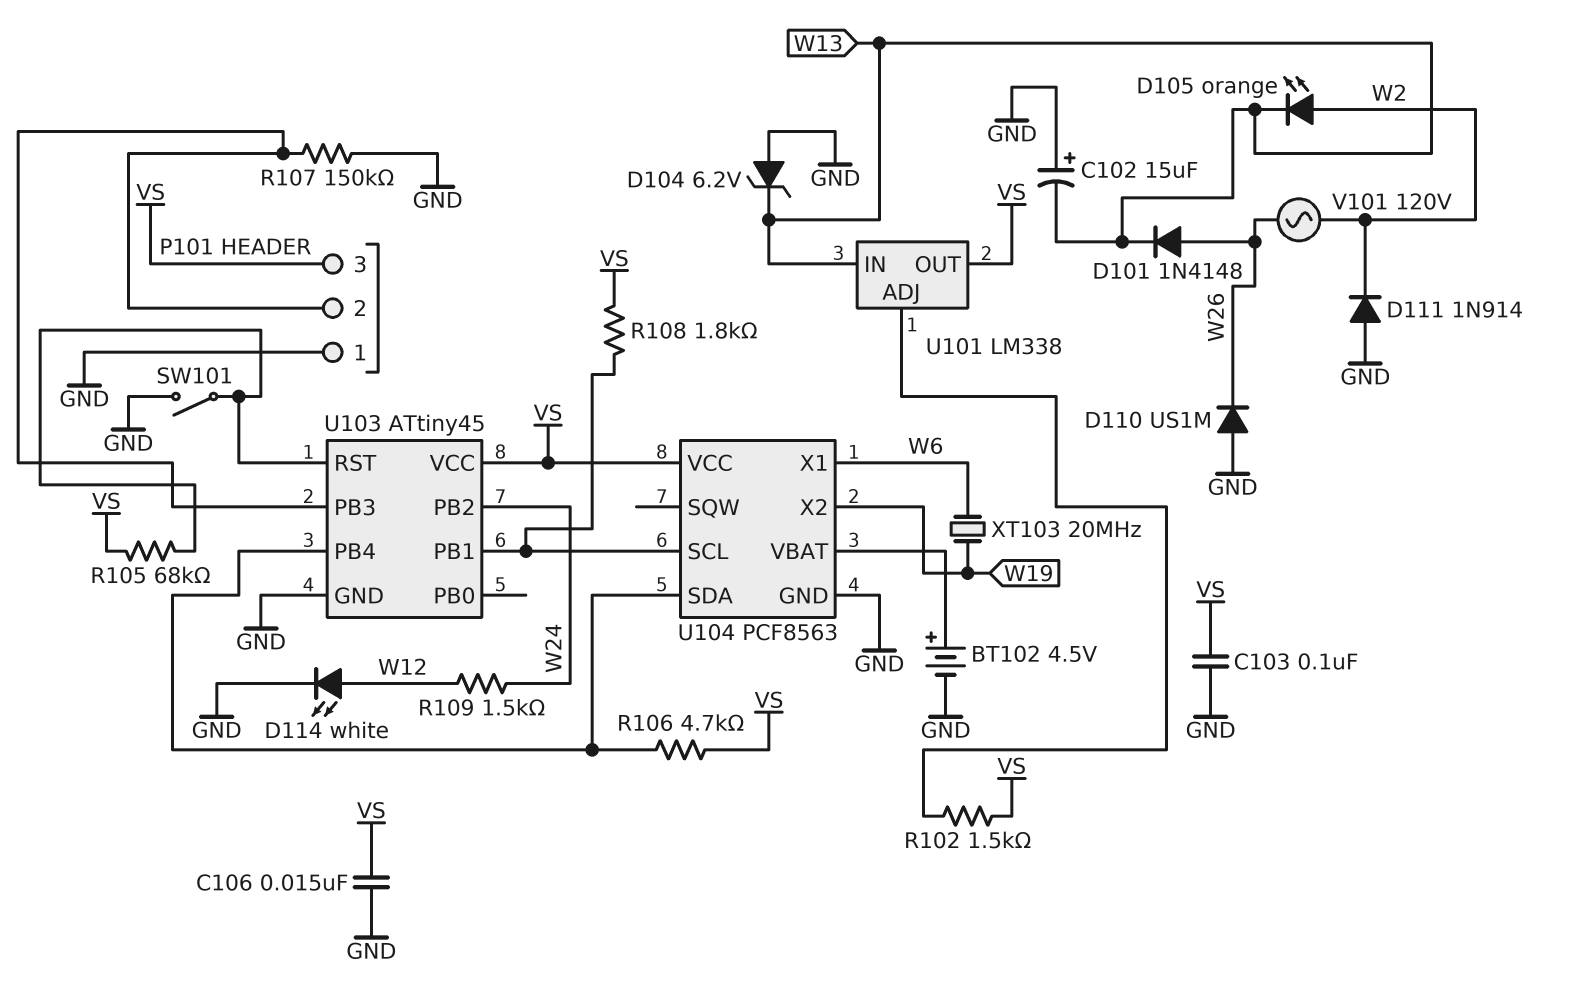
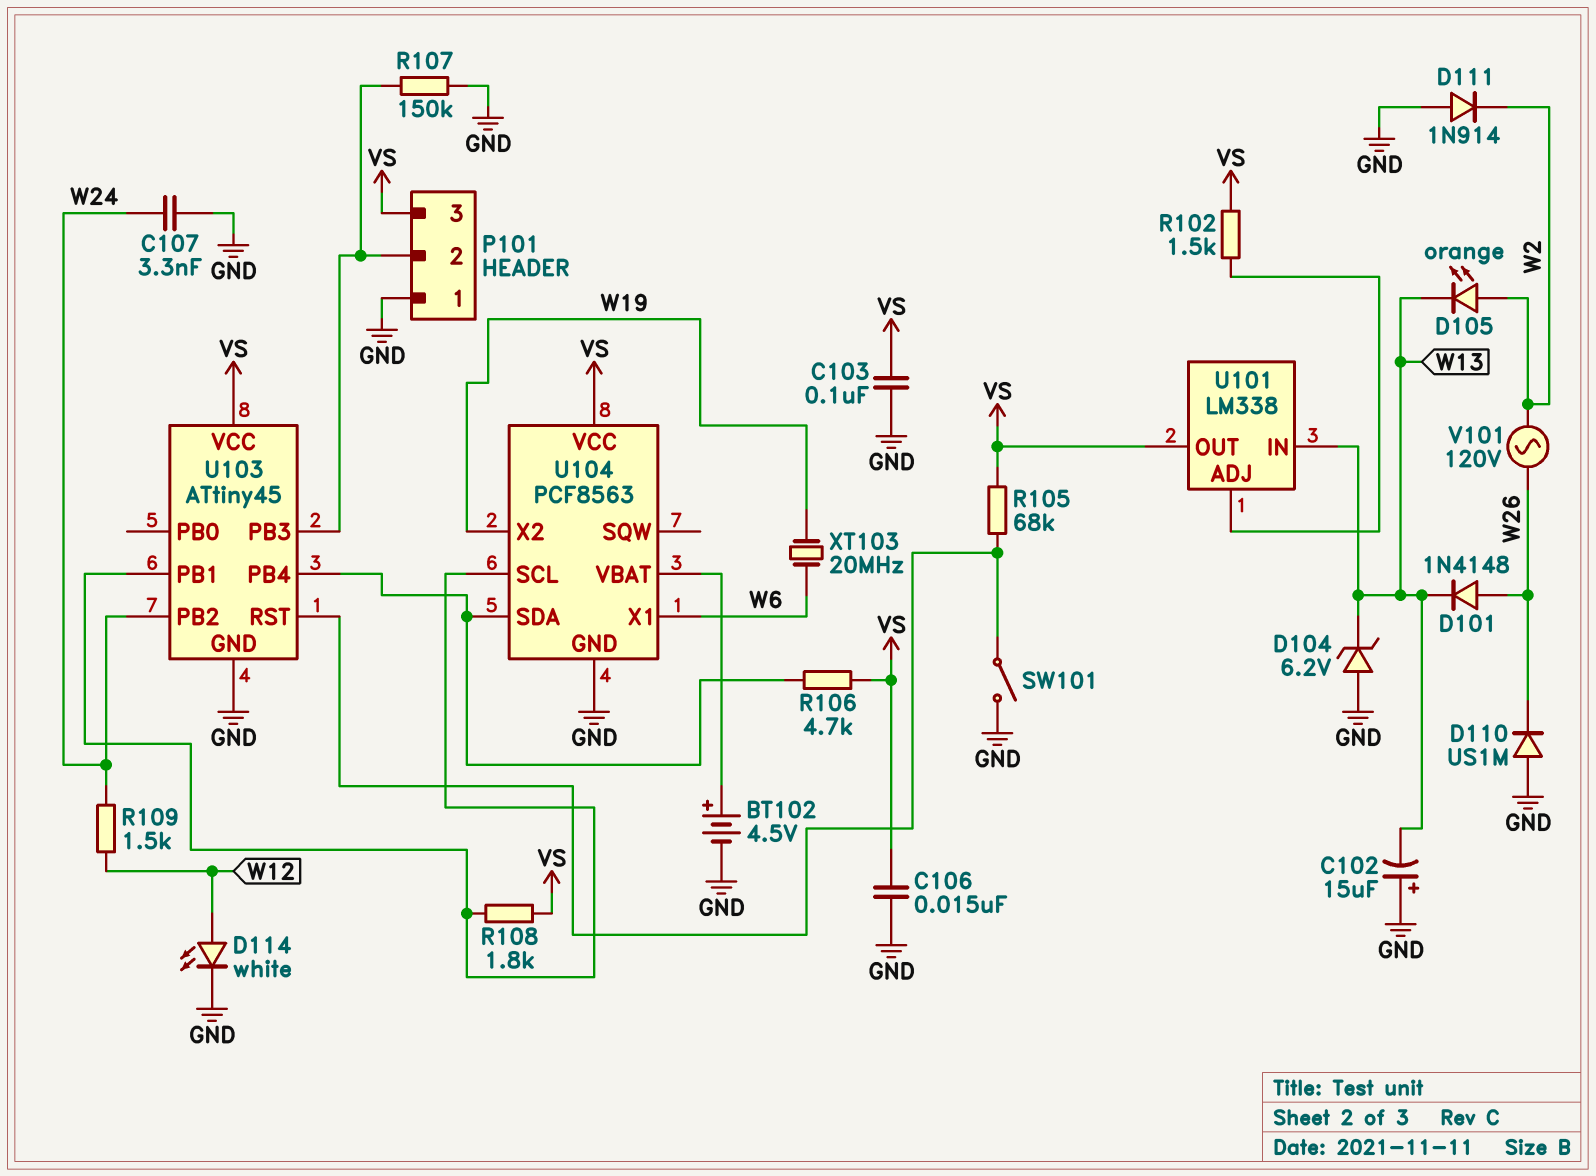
C107: none -> 3.3nF (GND, W24)

